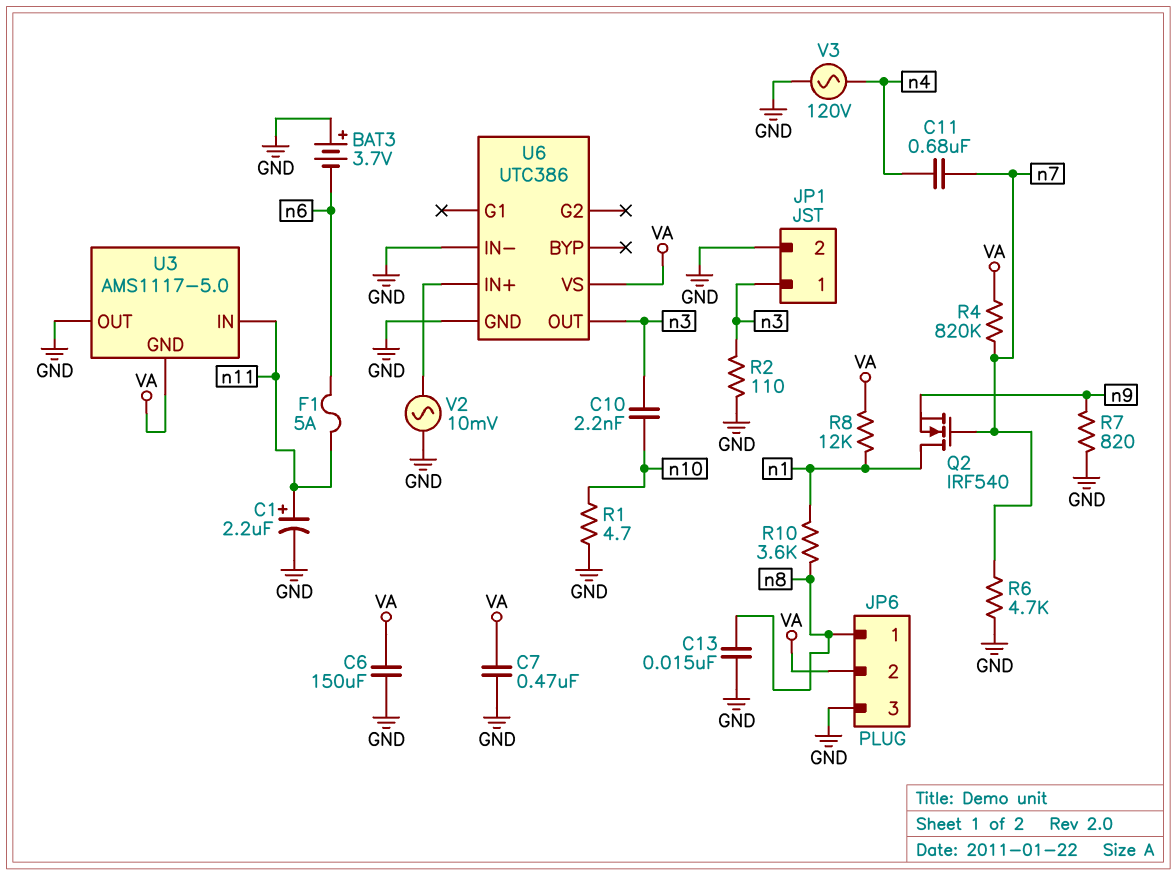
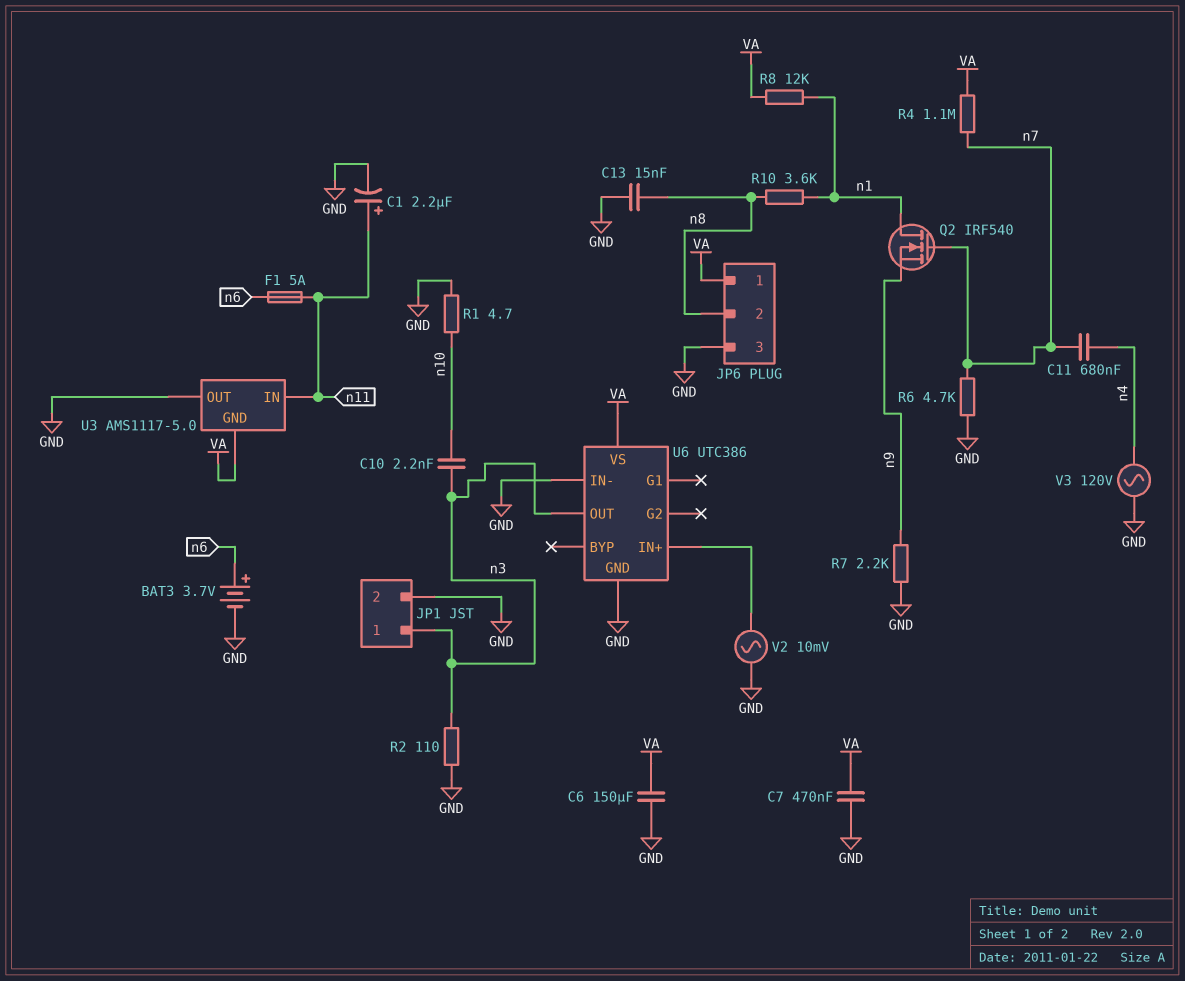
BAT3: 3.7V (plus GND, minus n6) -> 3.7V (plus n6, minus GND)
JP6 pin 1: n8 -> VA
JP6 pin 2: VA -> n8
R4: 820k (VA, n7) -> 1.1M (VA, n7)
R7: 820 (GND, n9) -> 2.2k (GND, n9)

